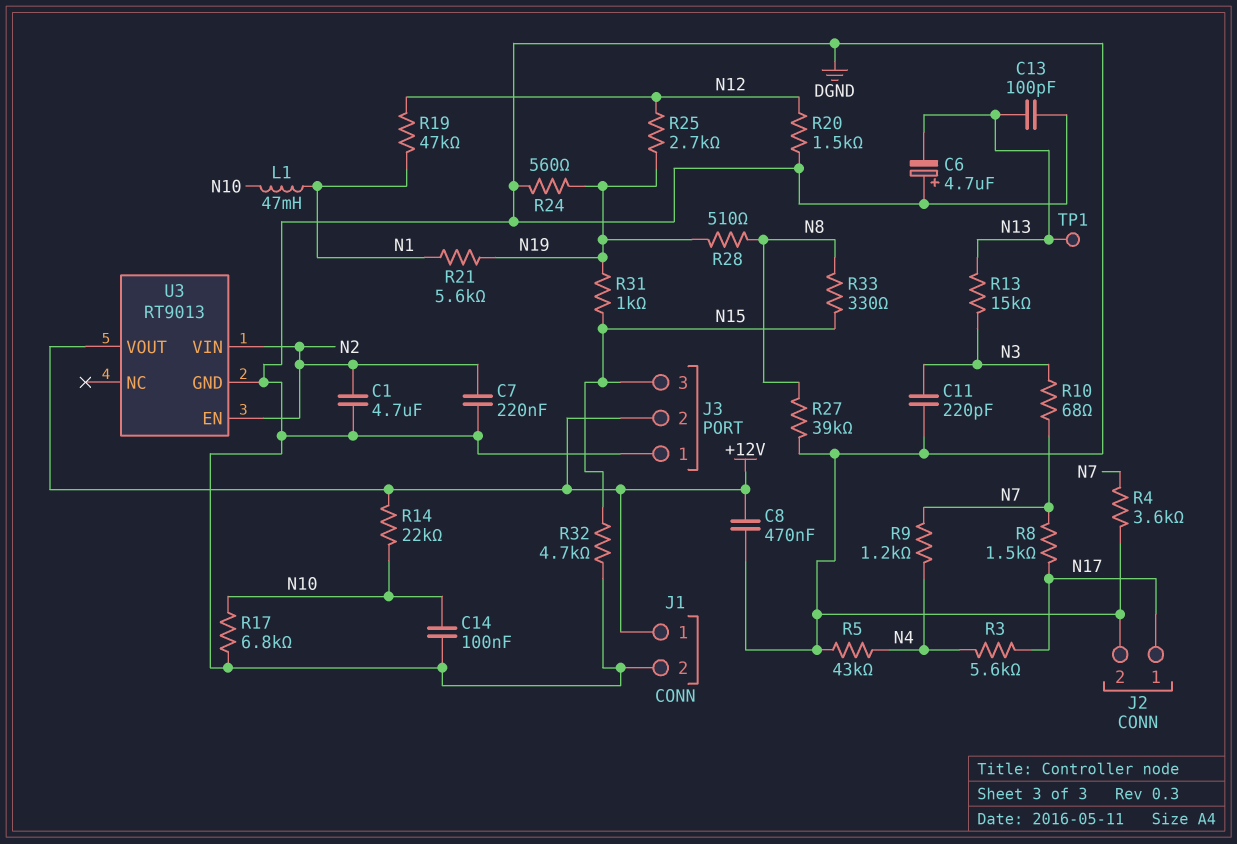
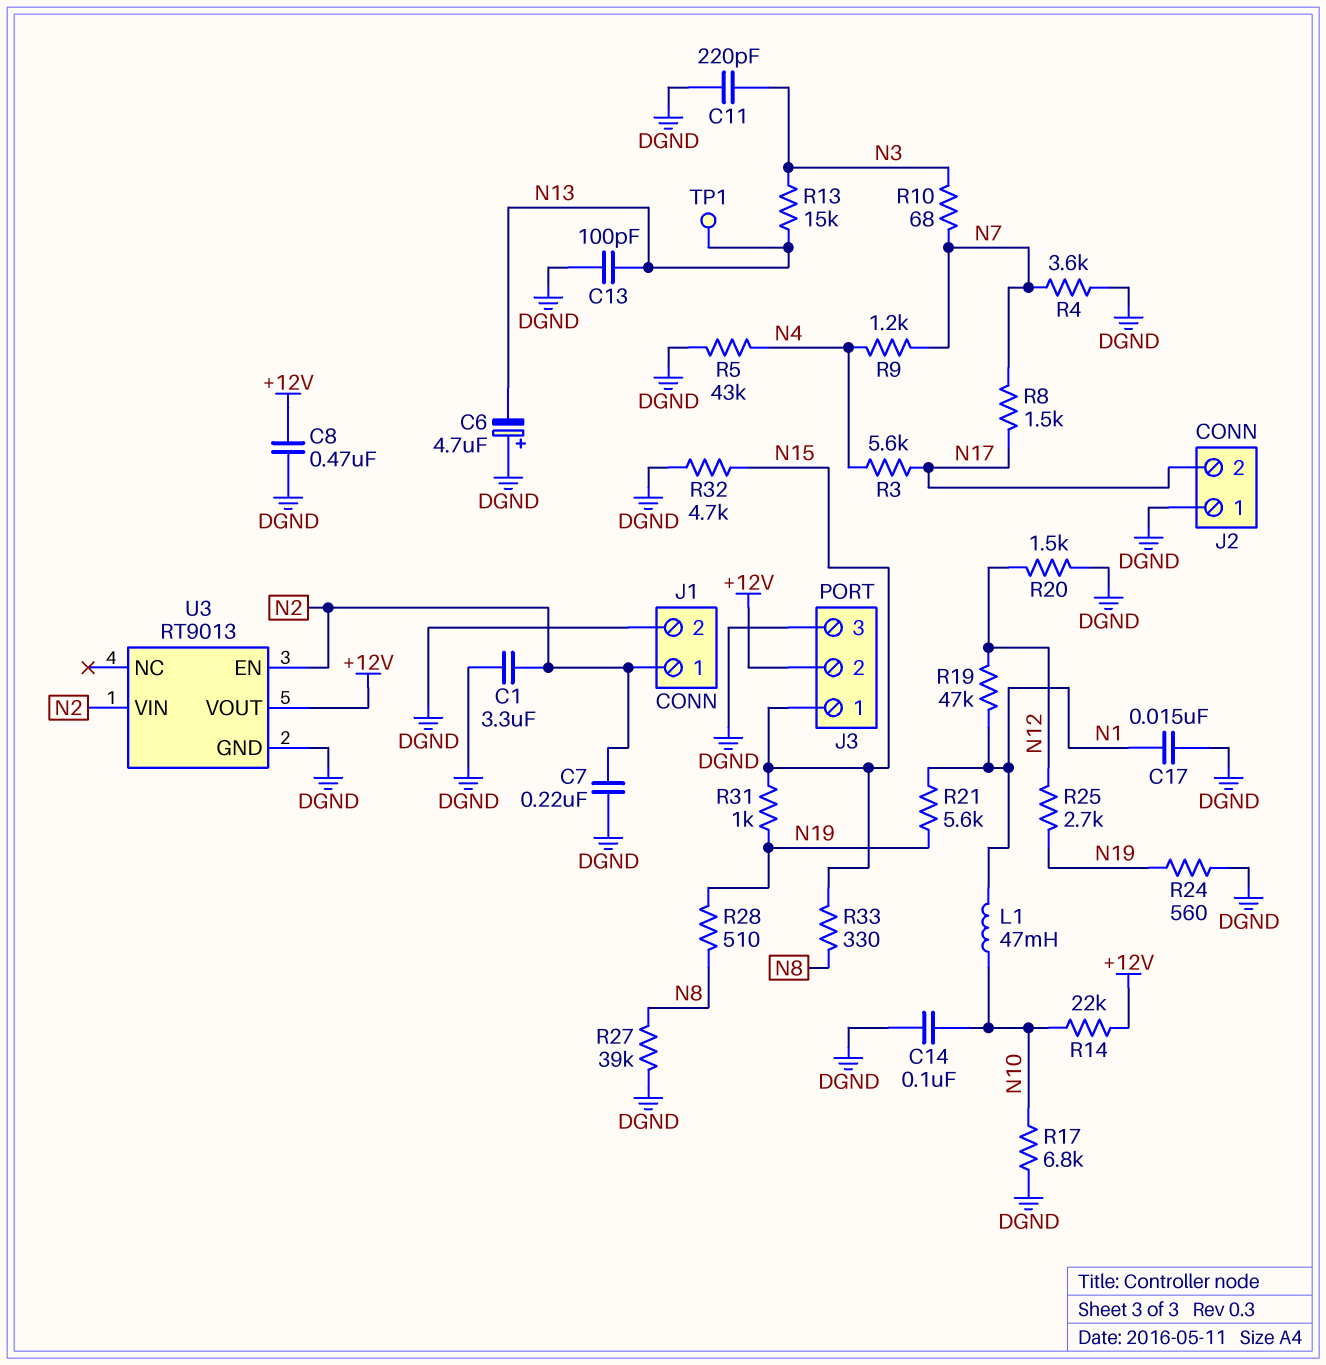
C1: 4.7uF (DGND, N2) -> 3.3uF (DGND, N2)
C17: none -> 15nF (DGND, N1)
J1 pin 1: +12V -> N2
J2 pin 1: N17 -> DGND
J2 pin 2: DGND -> N17
J3 pin 1: DGND -> N15
J3 pin 3: N15 -> DGND

